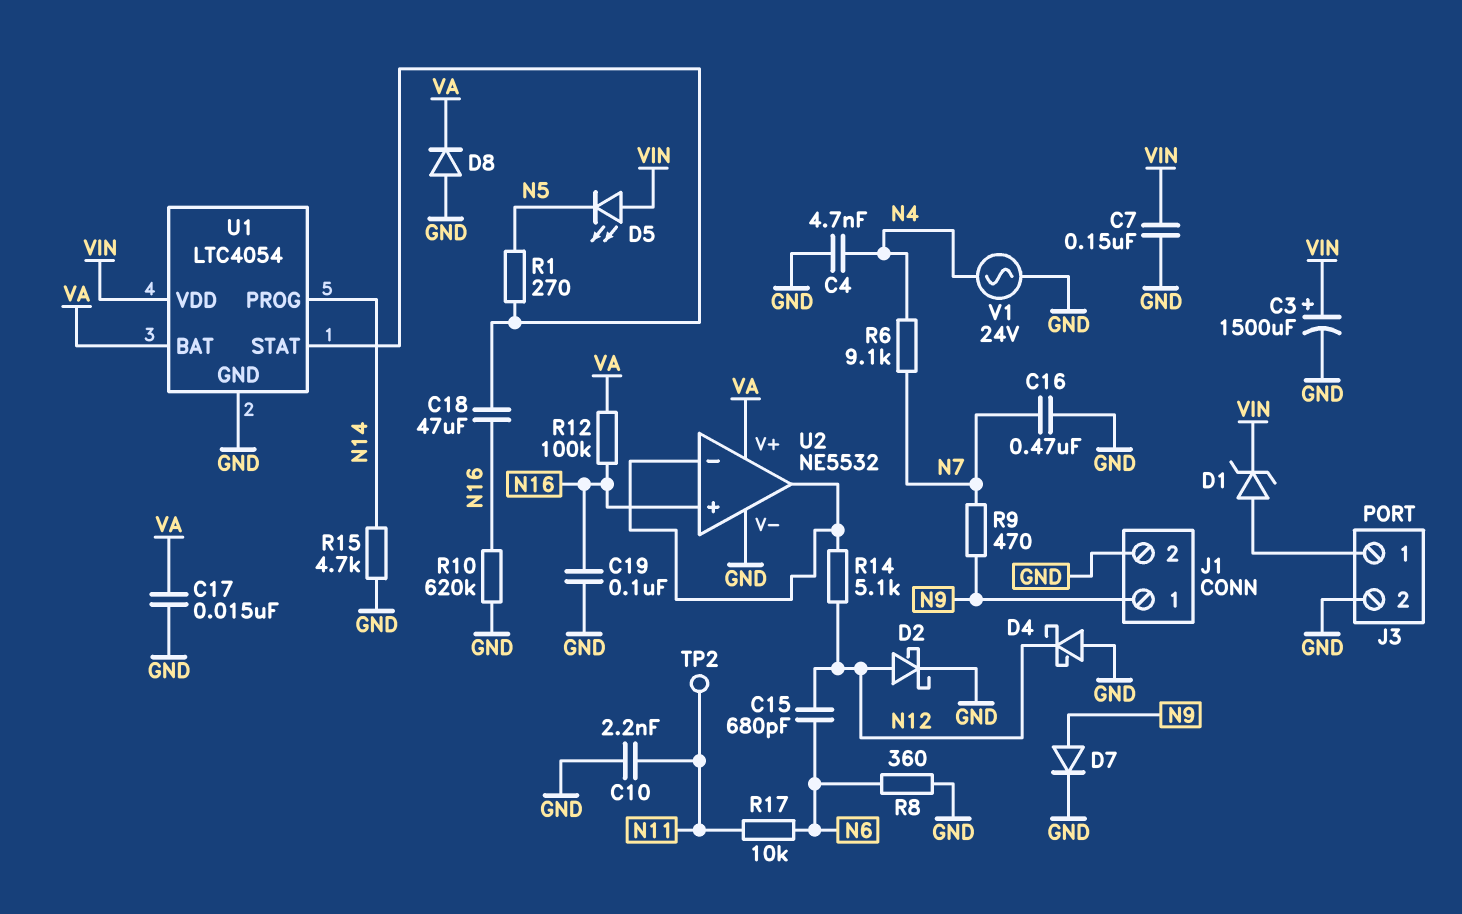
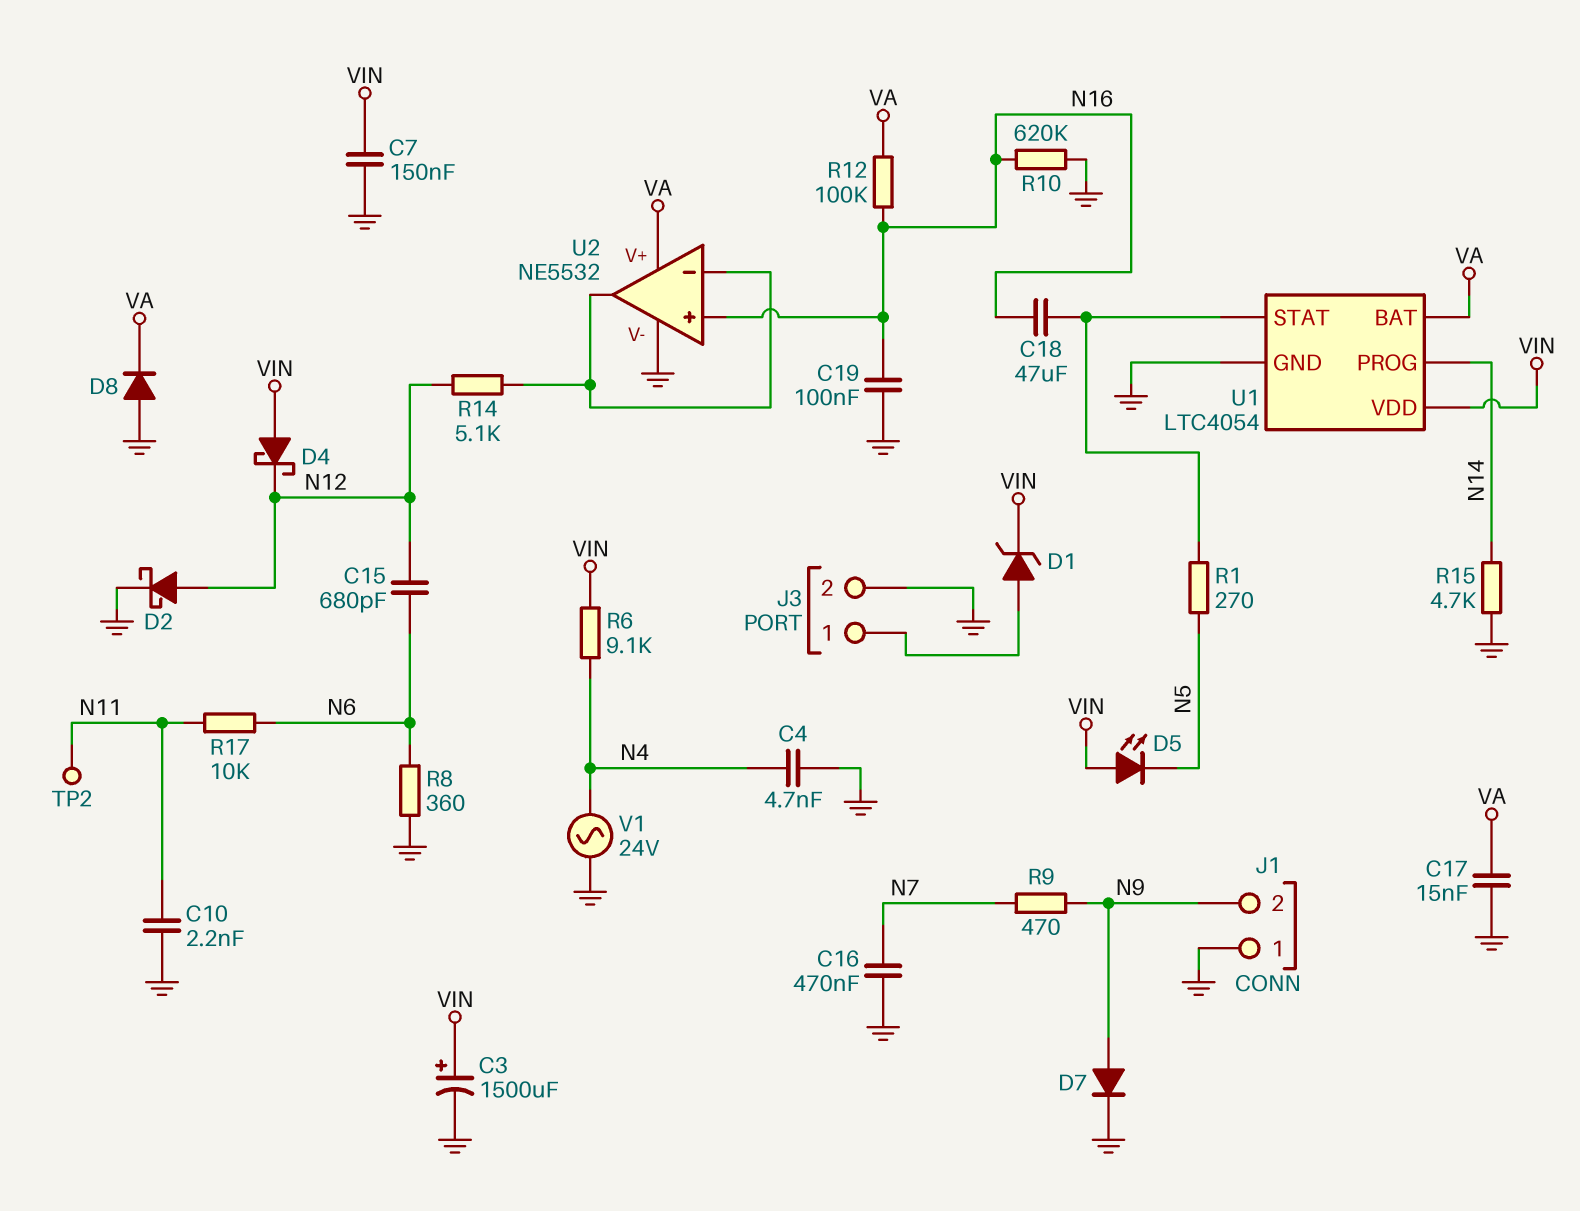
D4: schottky (A GND, K N12) -> schottky (A VIN, K N12)
J1 pin 1: N9 -> GND
J1 pin 2: GND -> N9
R6: 9.1k (N4, N7) -> 9.1k (N4, VIN)

